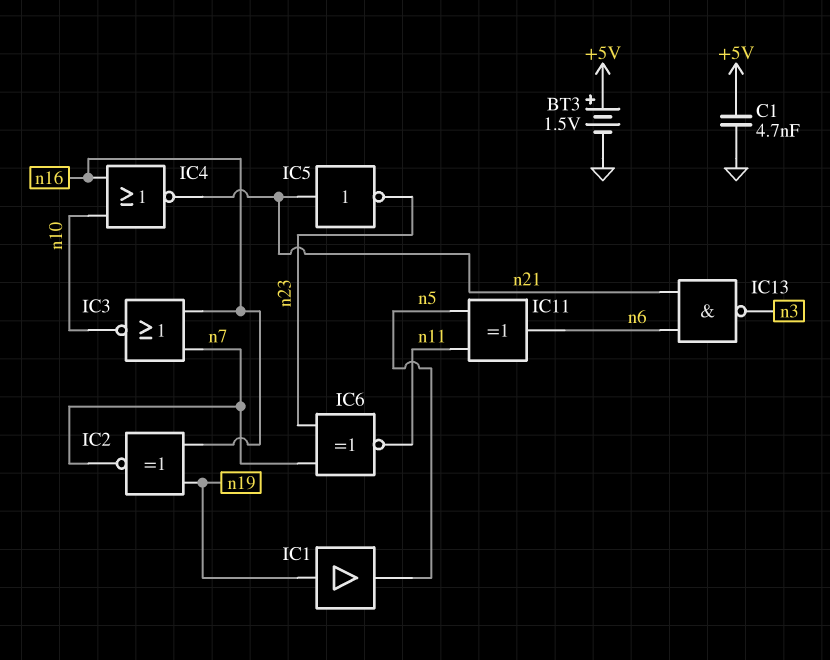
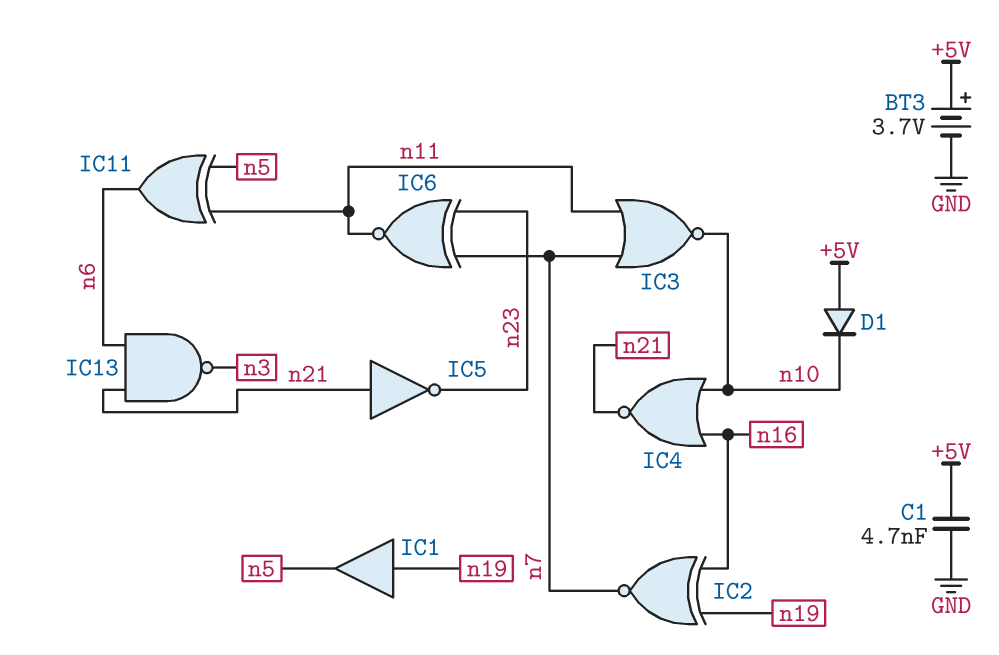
BT3: 1.5V (plus +5V, minus GND) -> 3.7V (plus +5V, minus GND)
D1: none -> diode (A +5V, K n10)
IC3: NOR (in n7, in n16, out n10) -> NOR (in n7, in n11, out n10)

